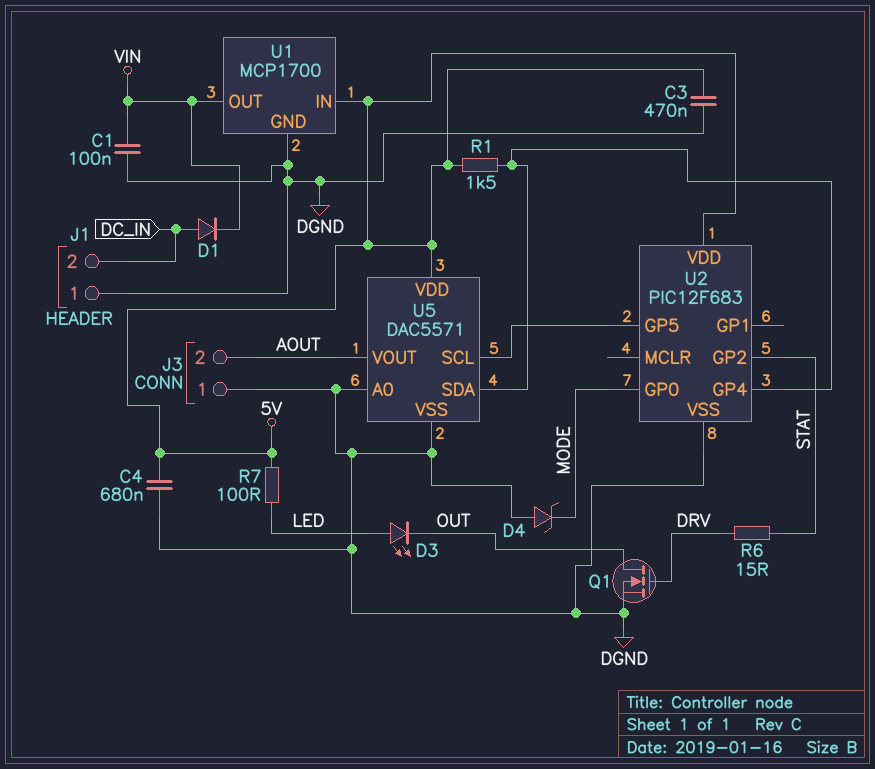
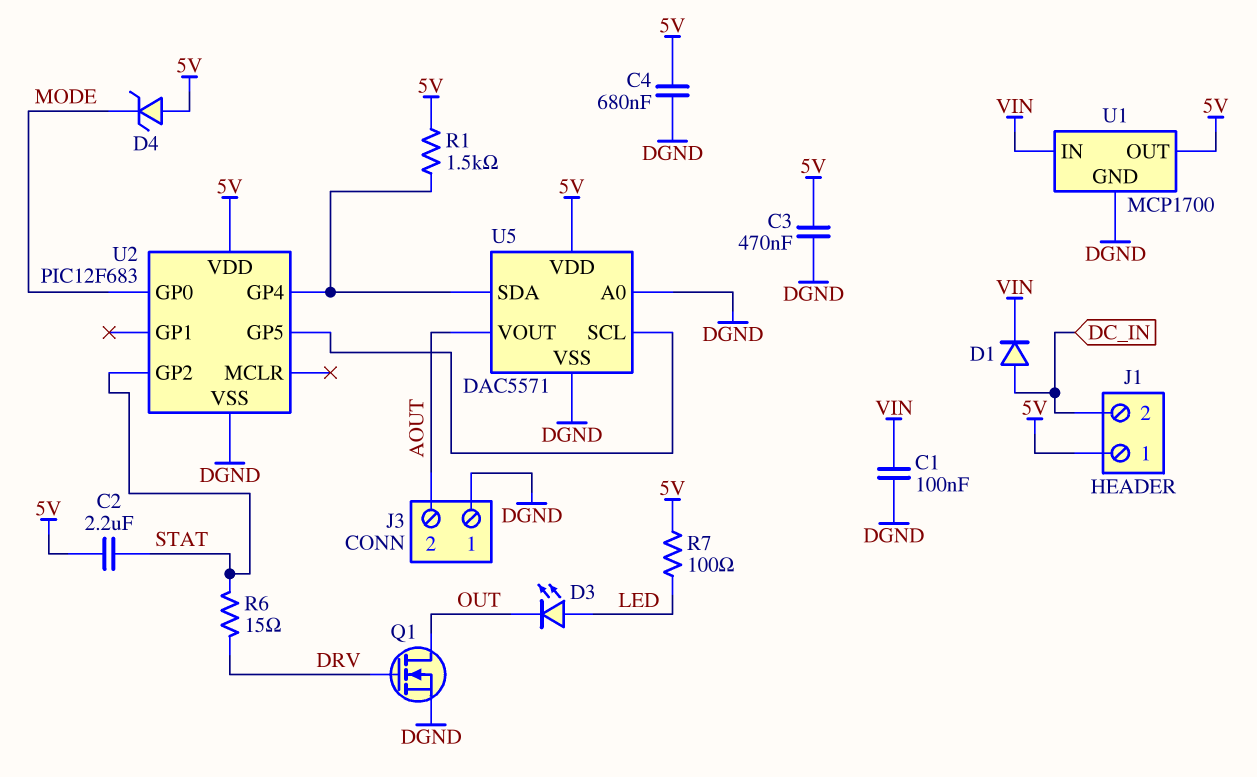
C2: none -> 2.2uF (5V, STAT)
D4: zener (A DGND, K MODE) -> zener (A 5V, K MODE)
J1 pin 1: DGND -> 5V
U1 pin IN: 5V -> VIN
U1 pin OUT: VIN -> 5V

